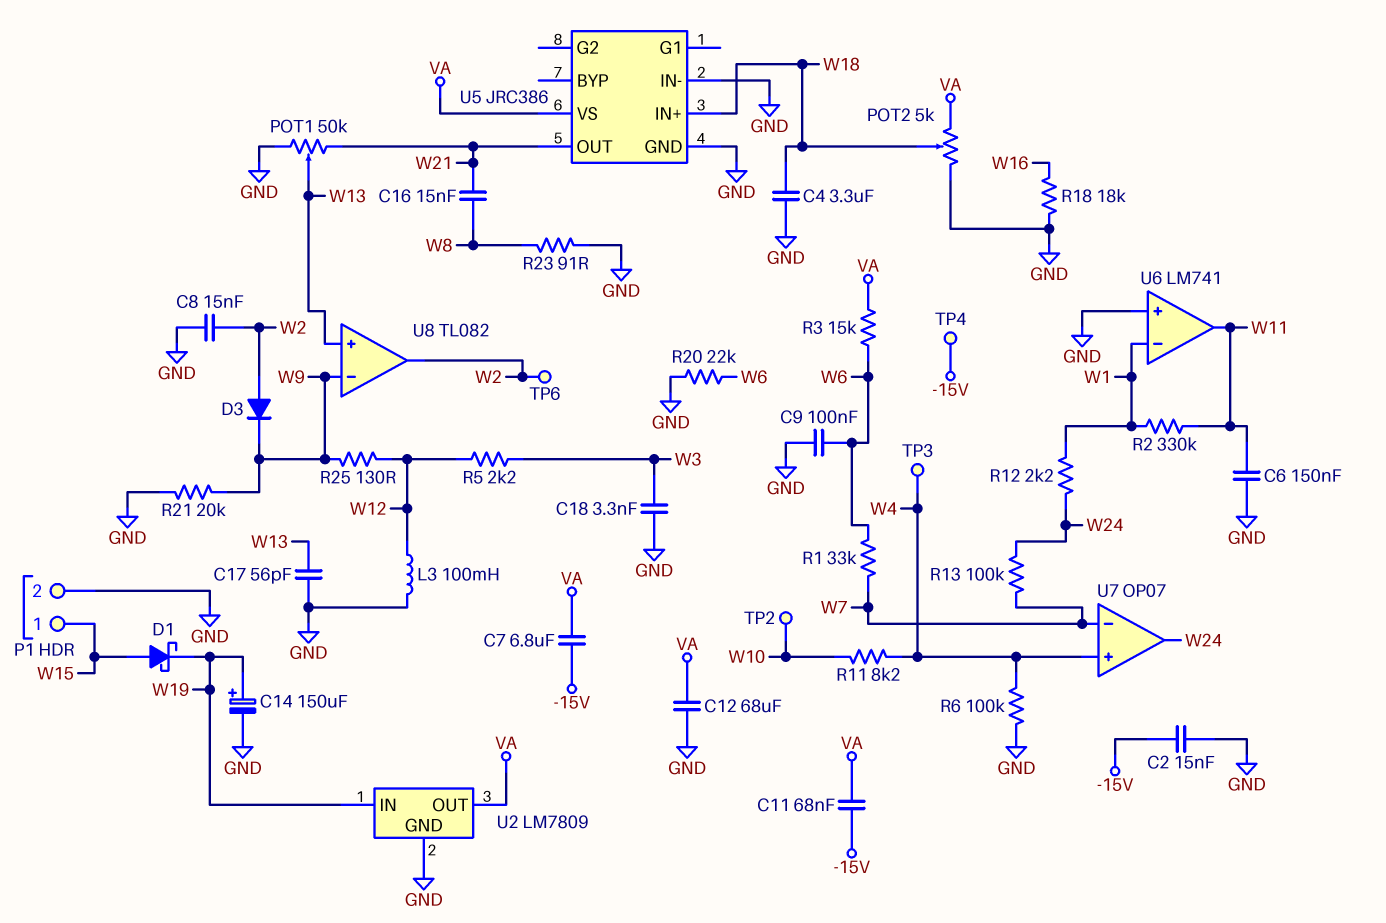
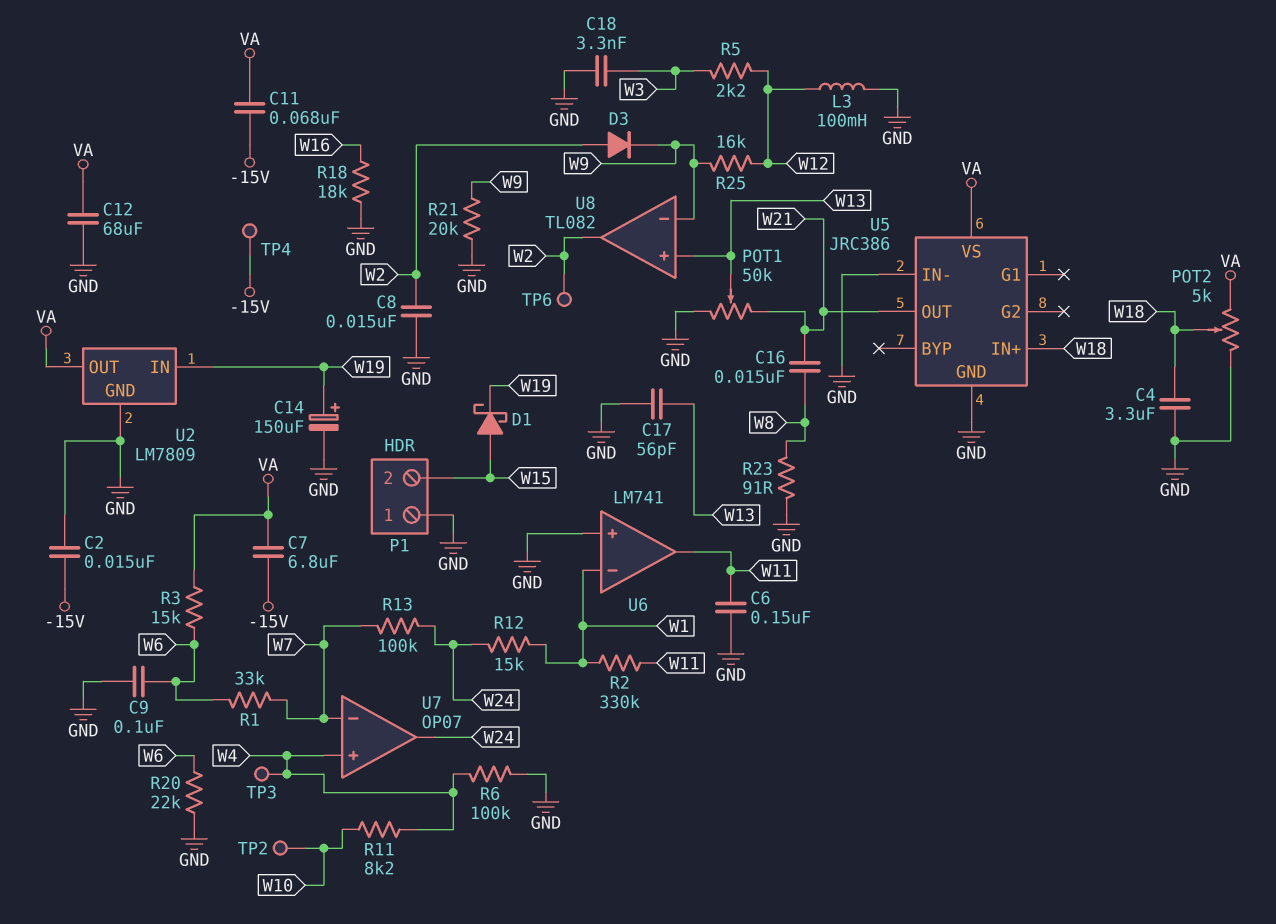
P1 pin 1: W15 -> GND
P1 pin 2: GND -> W15
R12: 2.2k (W1, W24) -> 15k (W1, W24)
R25: 130 (W9, W12) -> 16k (W9, W12)

